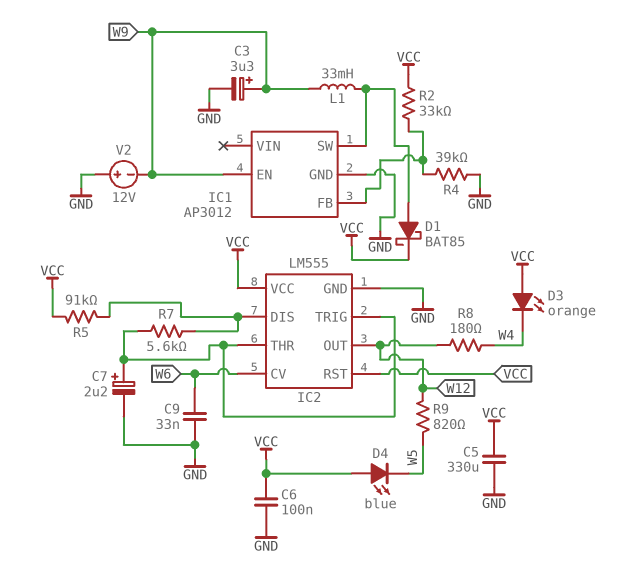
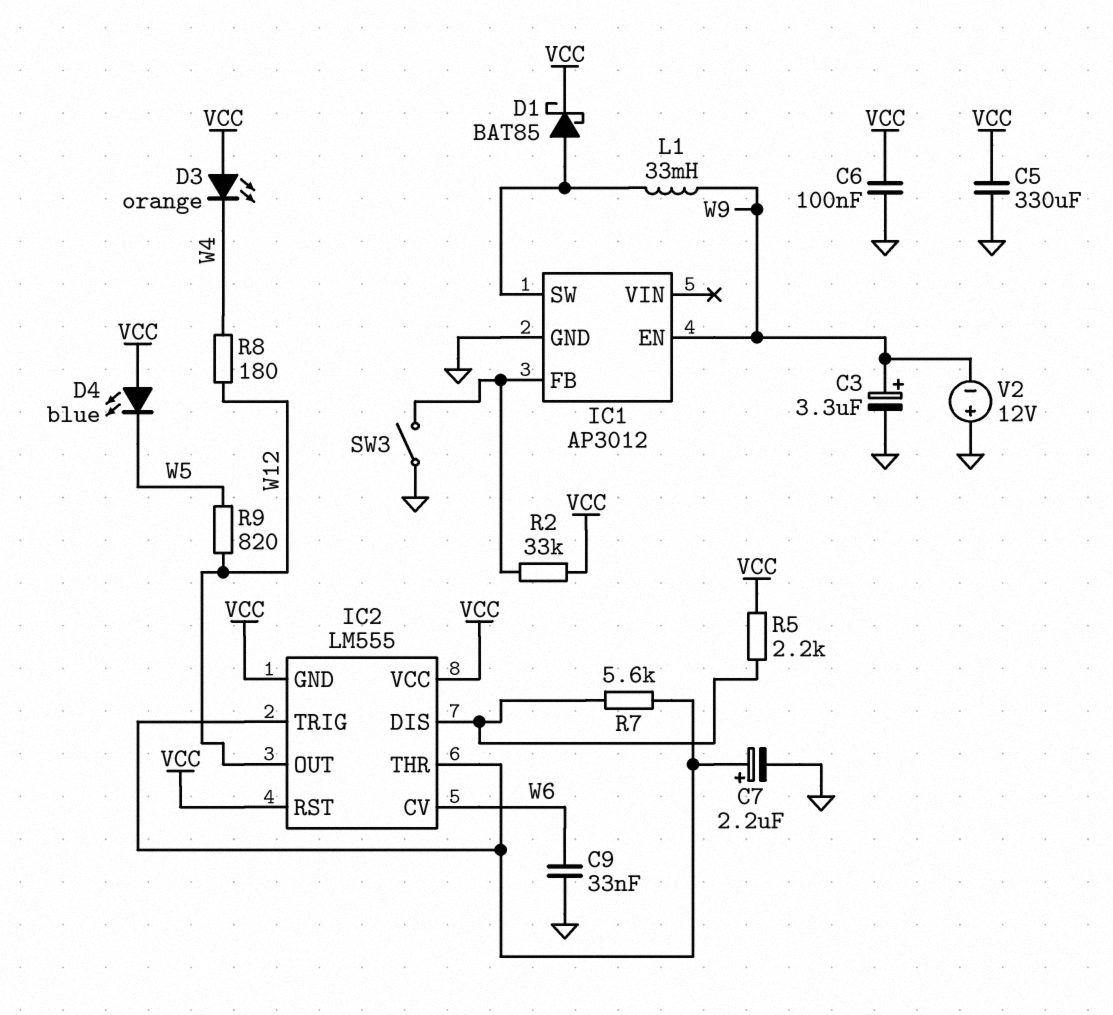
IC2 pin GND: GND -> VCC
R4: 39k (GND, IC1/FB) -> none
R5: 91k (IC2/DIS, VCC) -> 2.2k (IC2/DIS, VCC)
SW3: none -> switch (GND, IC1/FB)

